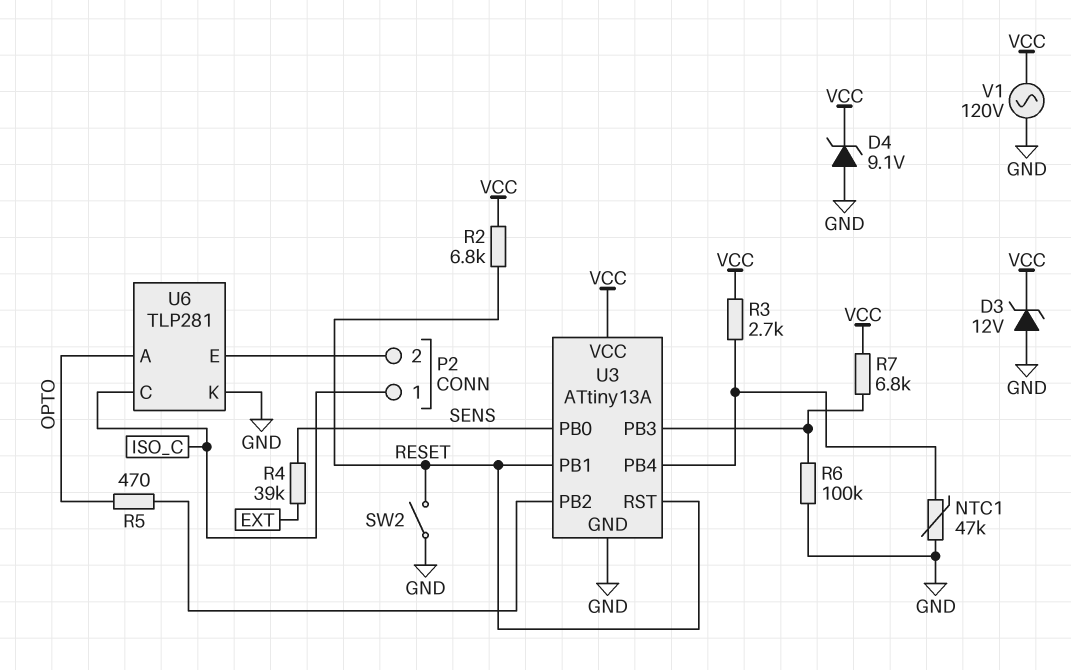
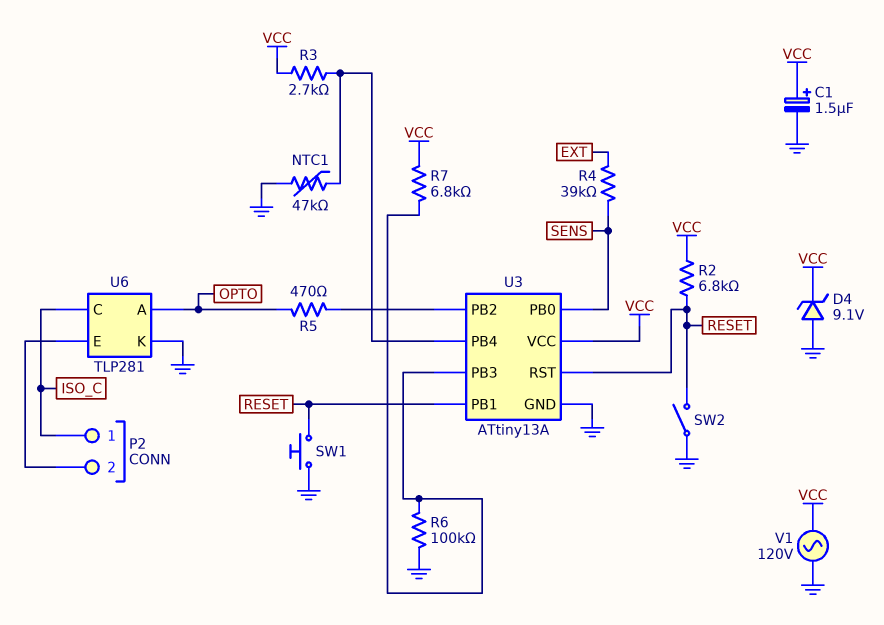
C1: none -> 1.5uF (plus VCC, minus GND)
D3: zener 12V (A GND, K VCC) -> none
SW1: none -> button (GND, RESET)

